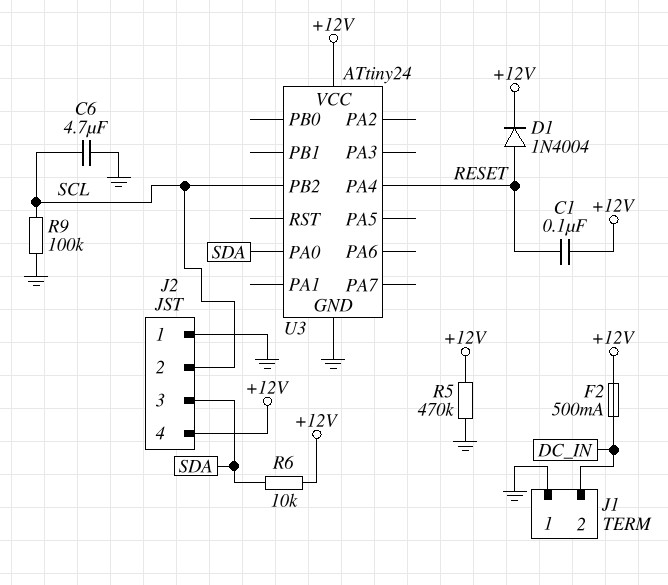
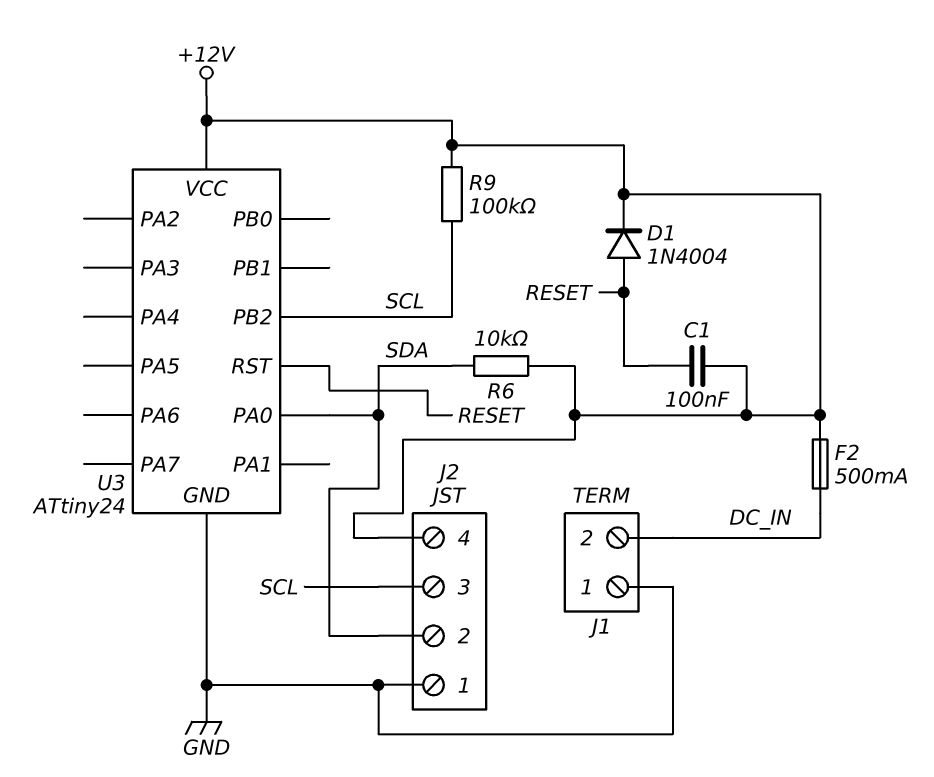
C6: 4.7uF (GND, SCL) -> none
J2 pin 2: SCL -> SDA
J2 pin 3: SDA -> SCL
R5: 470k (+12V, GND) -> none
R9: 100k (GND, SCL) -> 100k (+12V, SCL)
U3 pin PA4: RESET -> none
U3 pin RST: none -> RESET

